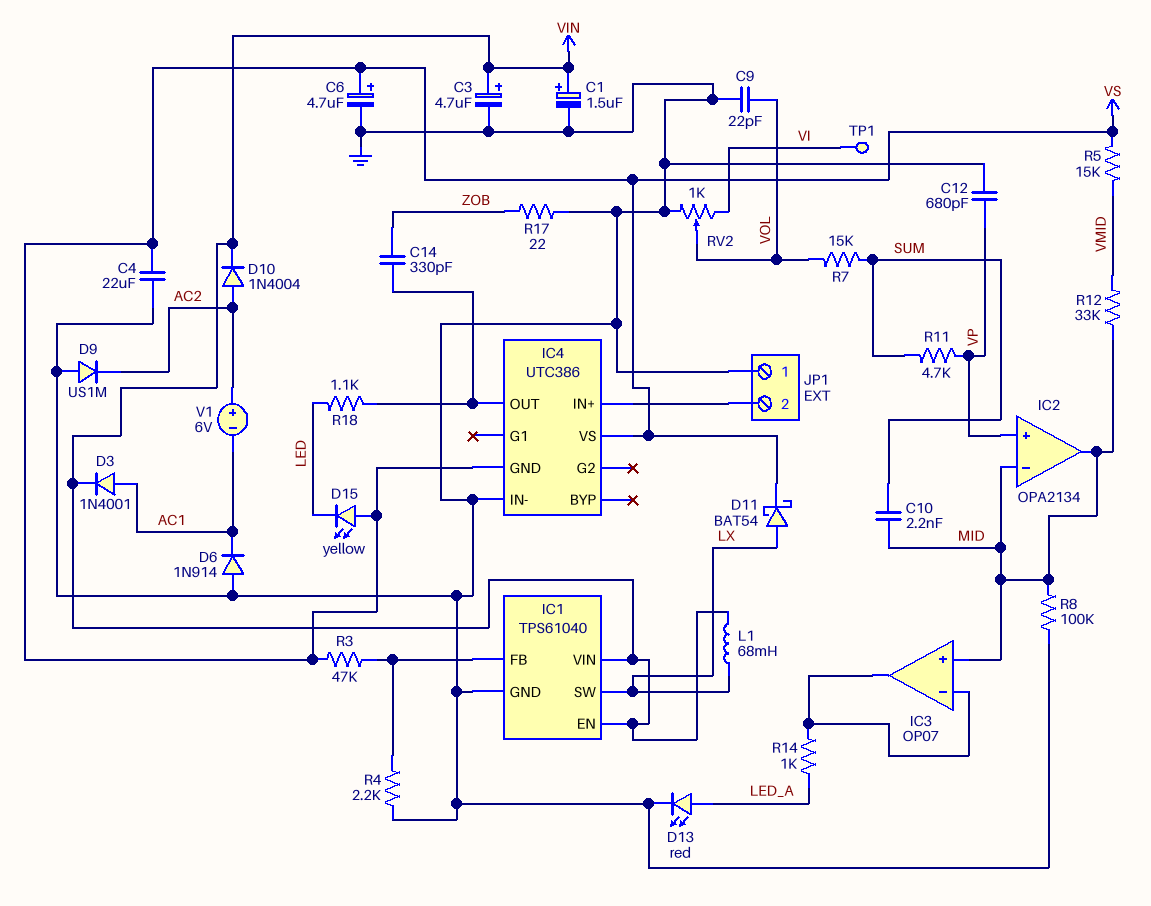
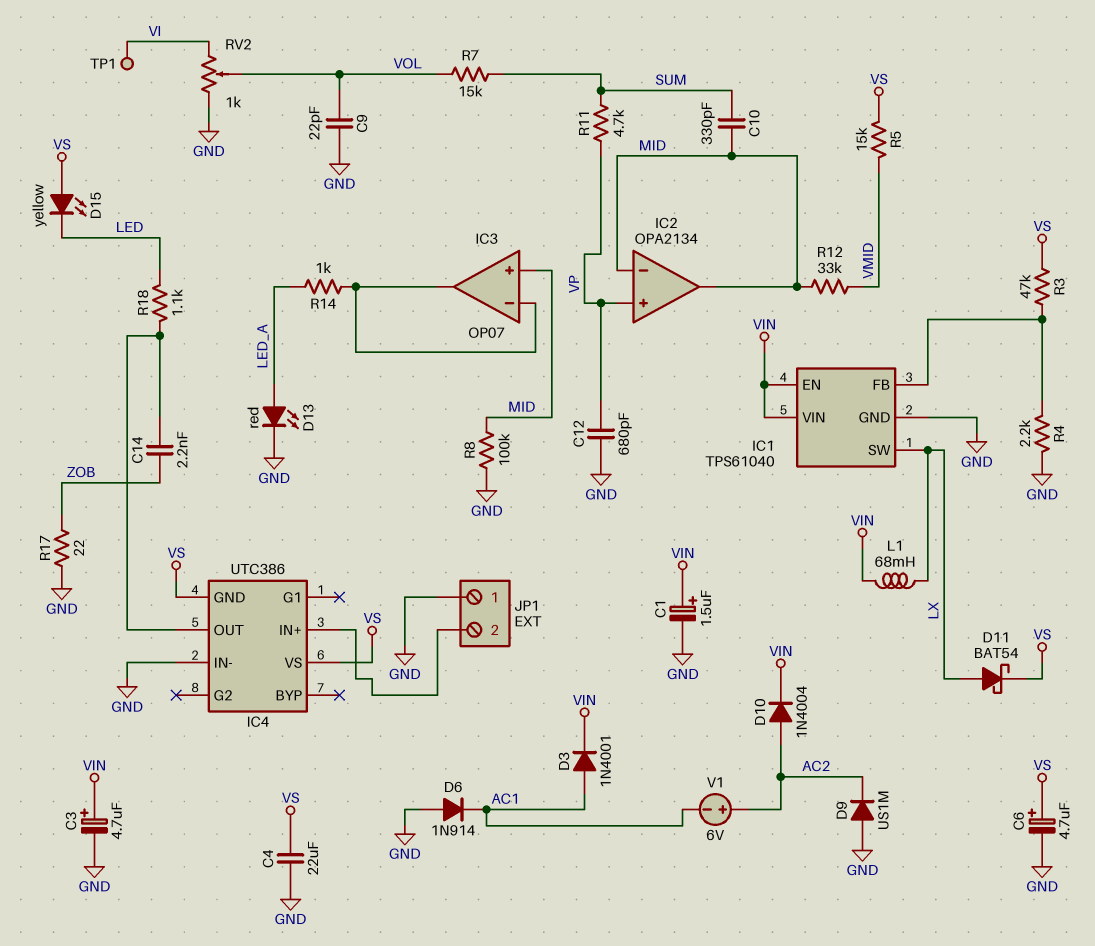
C10: 2.2nF (MID, SUM) -> 330pF (MID, SUM)
C14: 330pF (IC4/OUT, ZOB) -> 2.2nF (IC4/OUT, ZOB)

